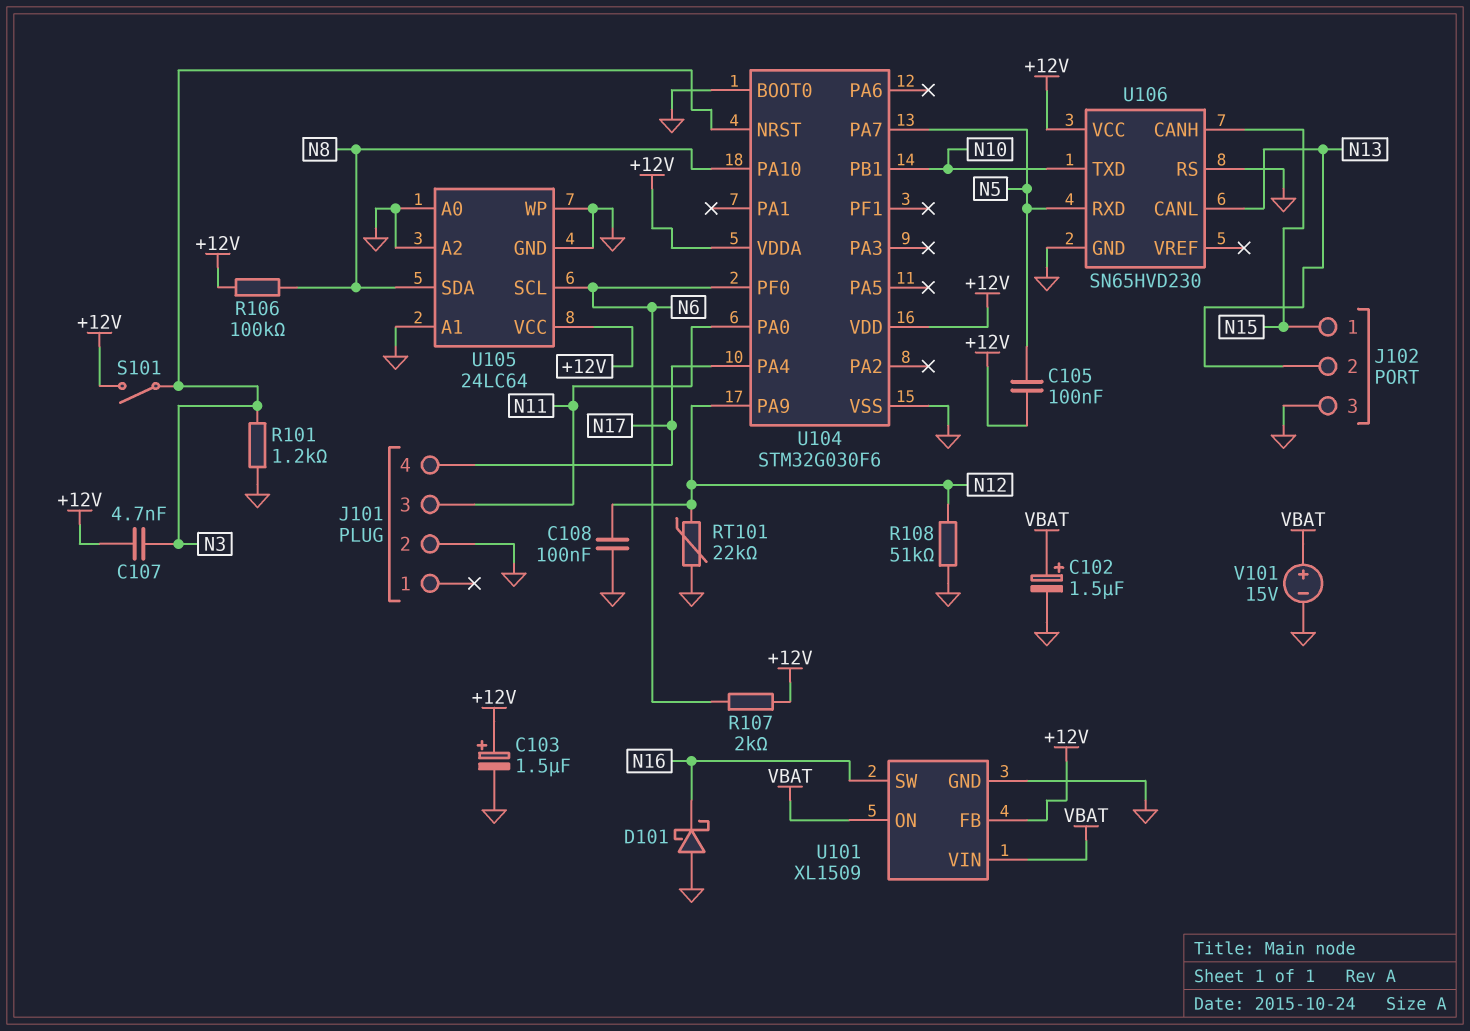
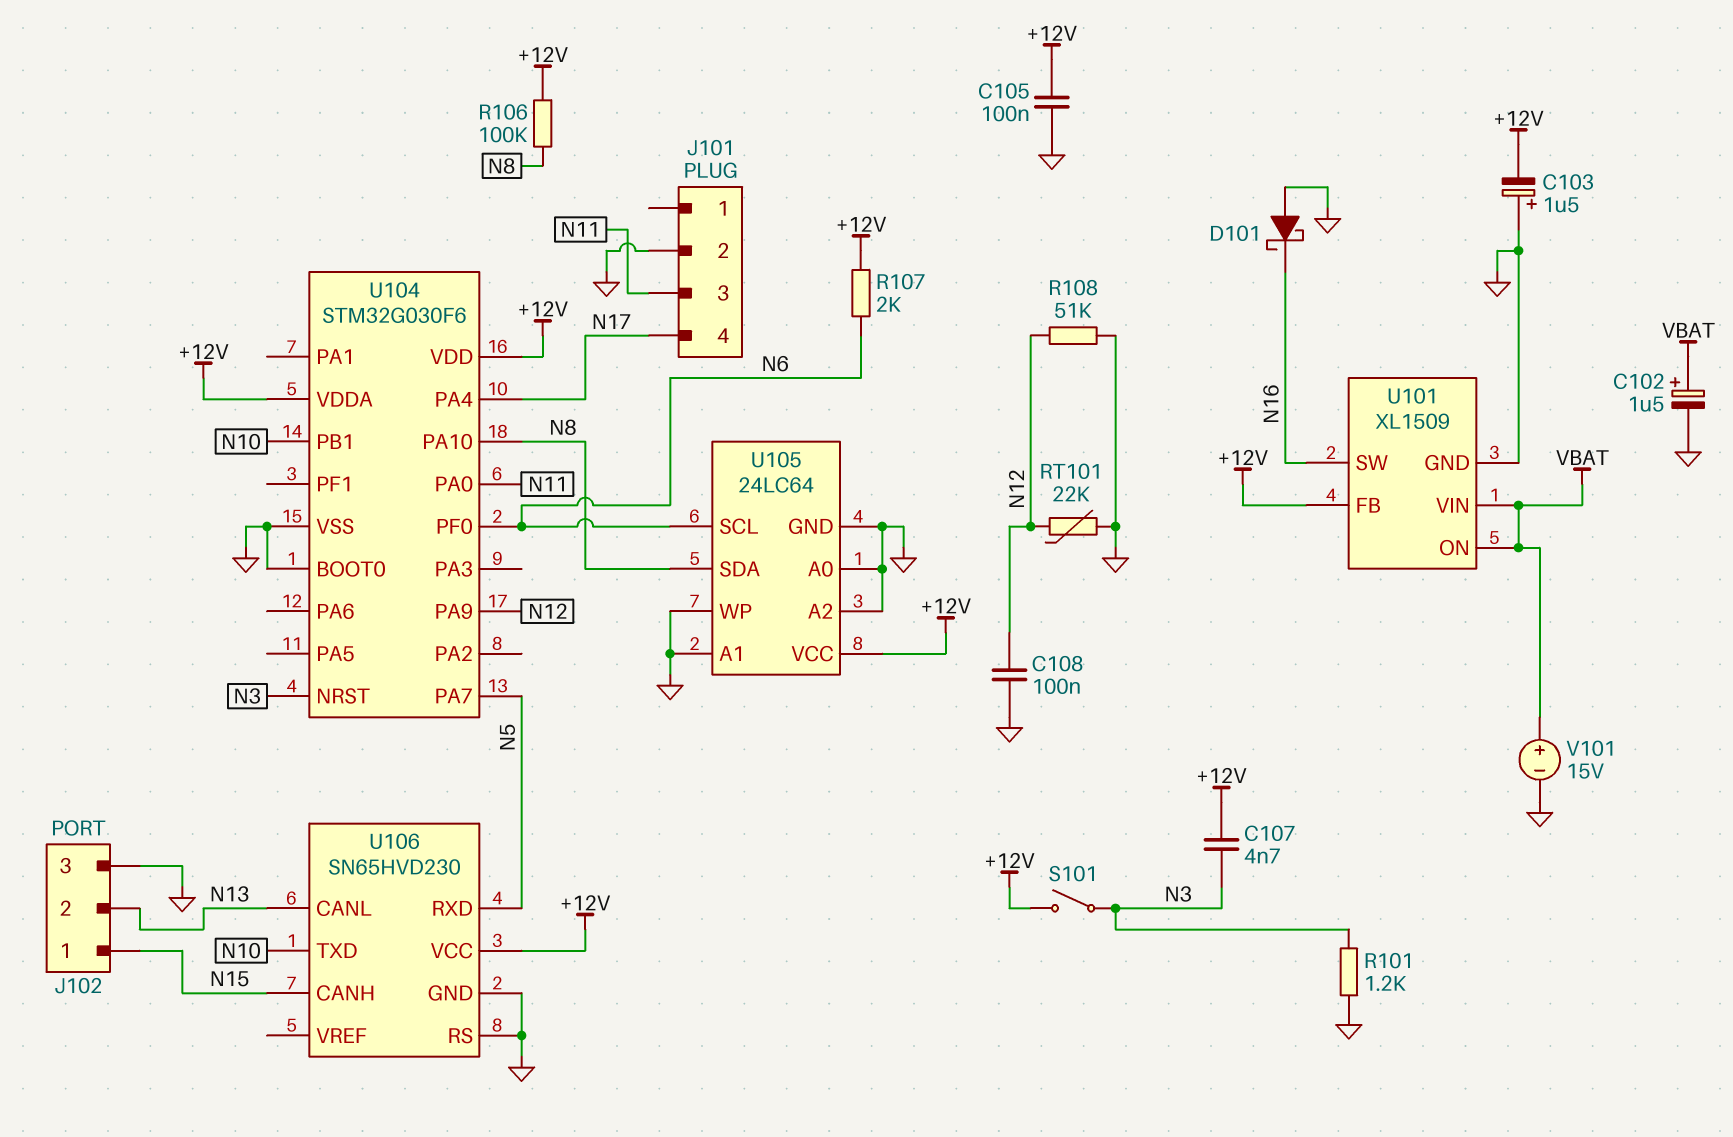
C103: 1.5uF (plus +12V, minus GND) -> 1.5uF (plus GND, minus +12V)
C105: 100nF (+12V, N5) -> 100nF (+12V, GND)

